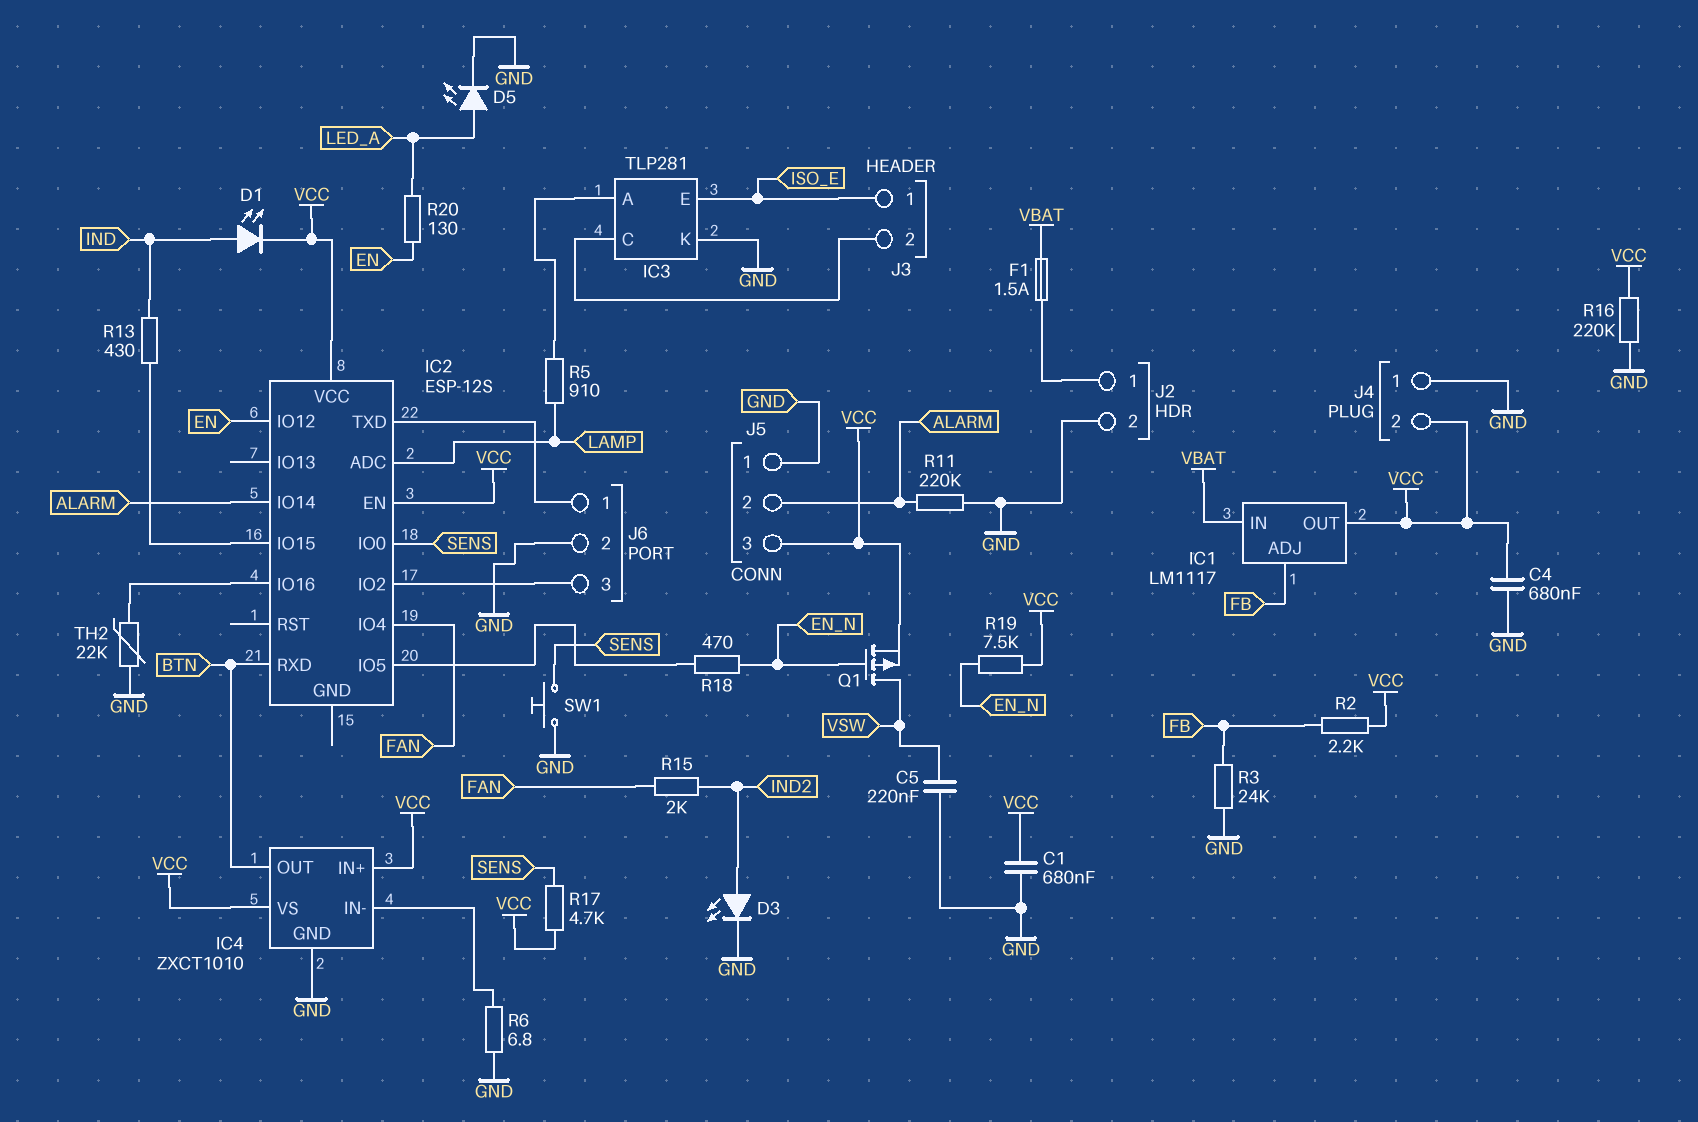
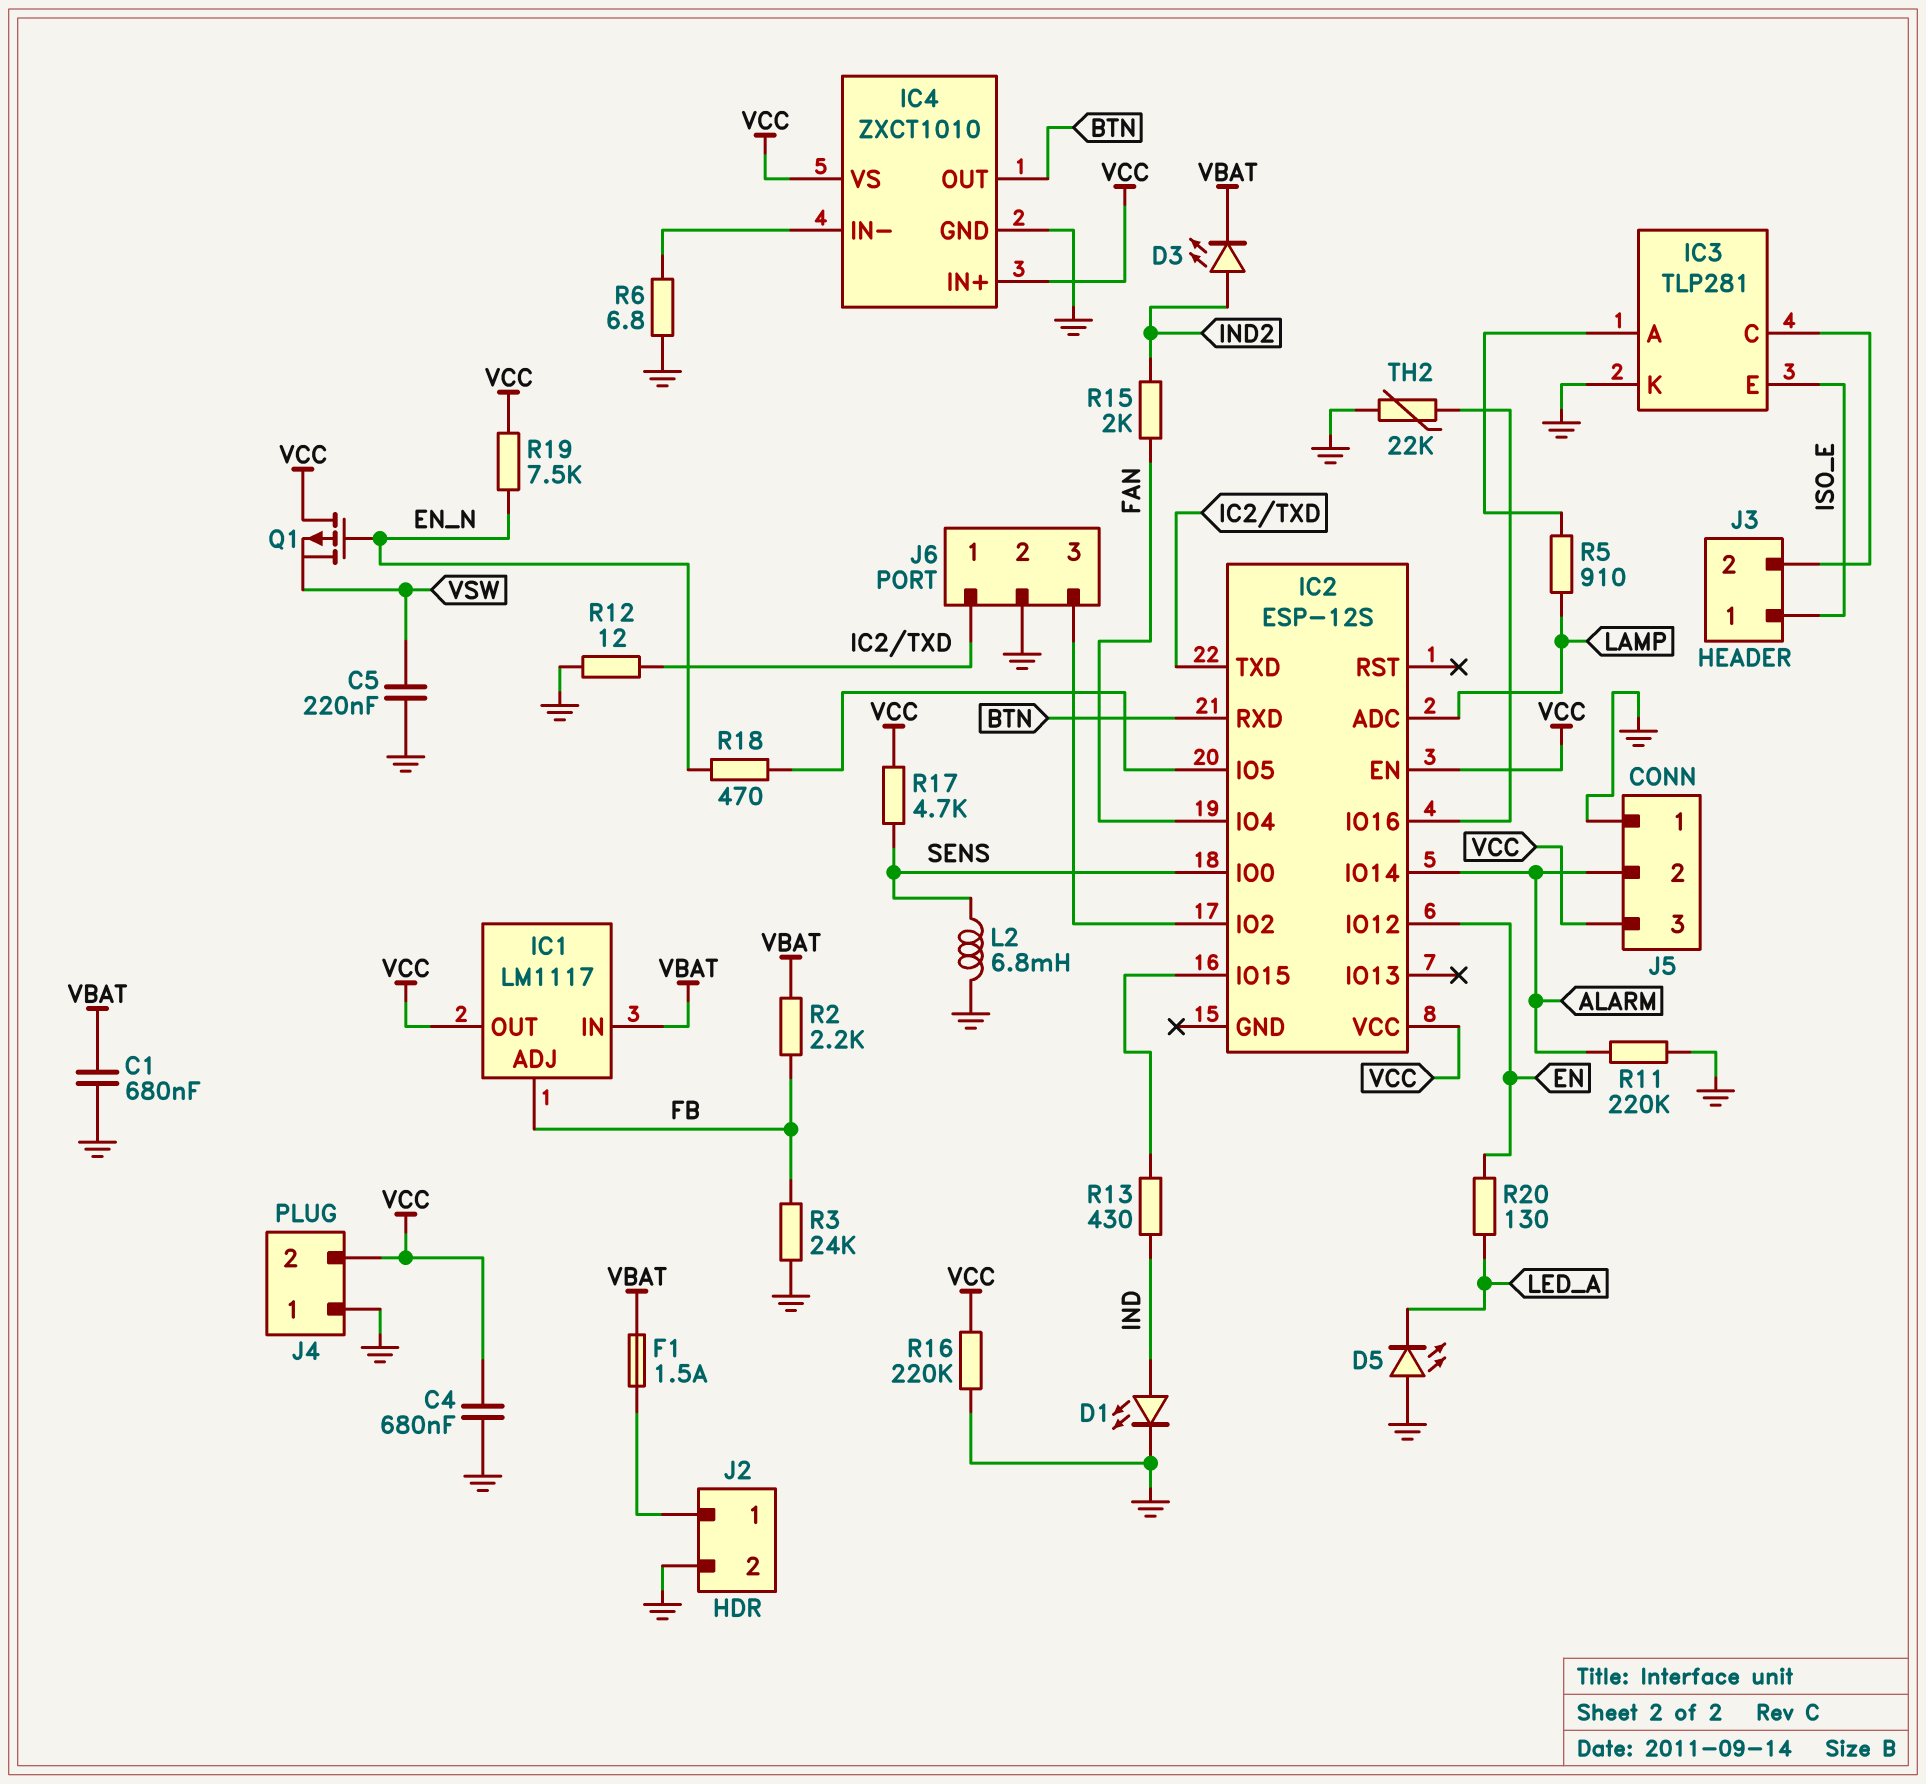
C1: 680nF (GND, VCC) -> 680nF (GND, VBAT)
D1: LED (A IND, K VCC) -> LED (A IND, K GND)
D3: LED (A IND2, K GND) -> LED (A IND2, K VBAT)
D5: LED (A LED_A, K GND) -> LED (A GND, K LED_A)
L2: none -> 6.8mH (GND, SENS)
Q1: PMOS (G EN_N, D VSW, S VCC) -> PMOS (G EN_N, D VCC, S VSW)
R2: 2.2k (FB, VCC) -> 2.2k (FB, VBAT)
R12: none -> 12 (GND, IC2/TXD)
SW1: button (GND, SENS) -> none

